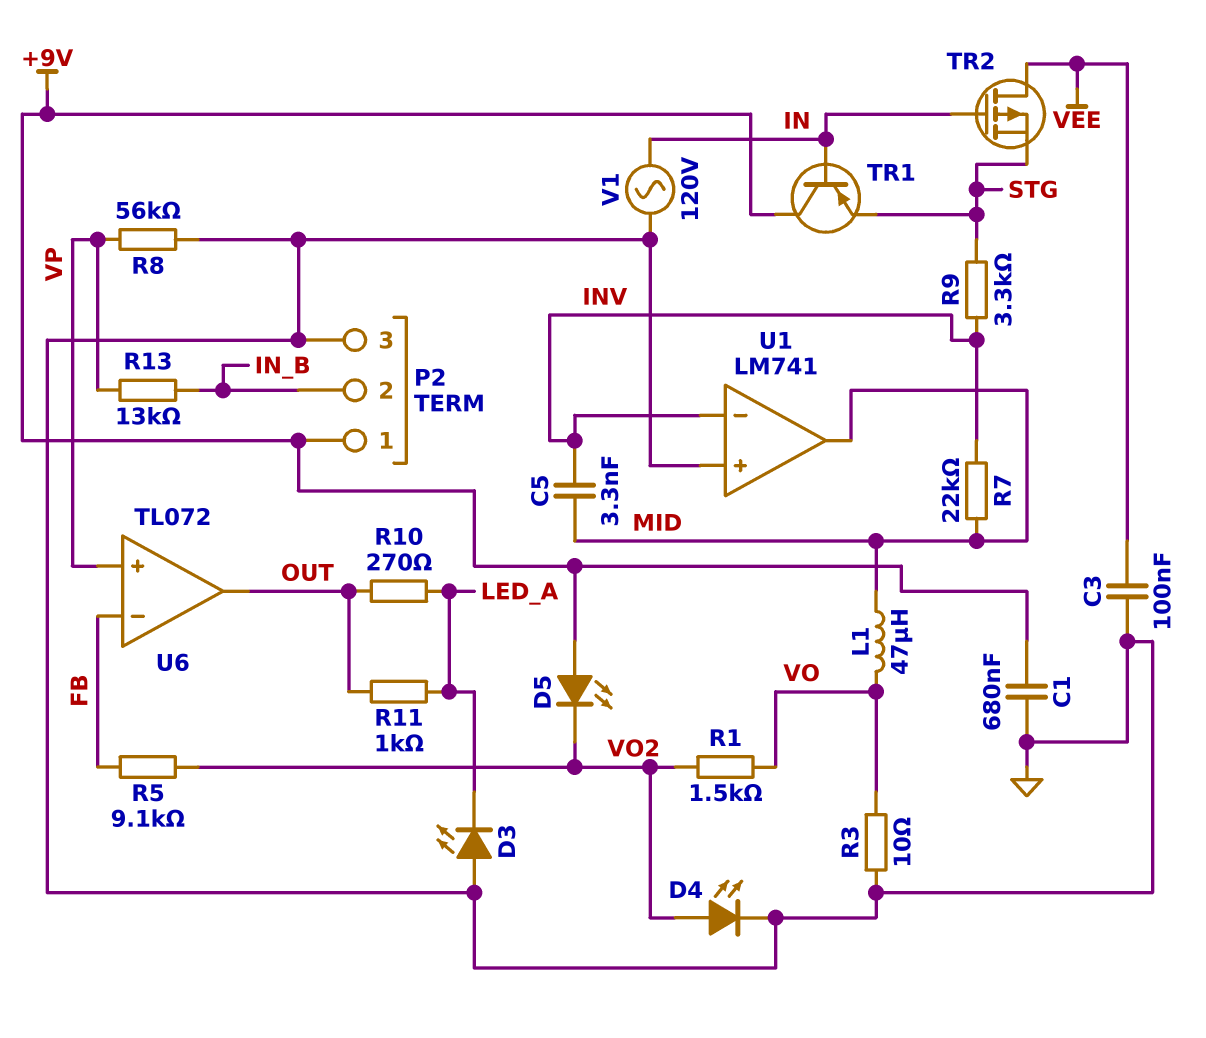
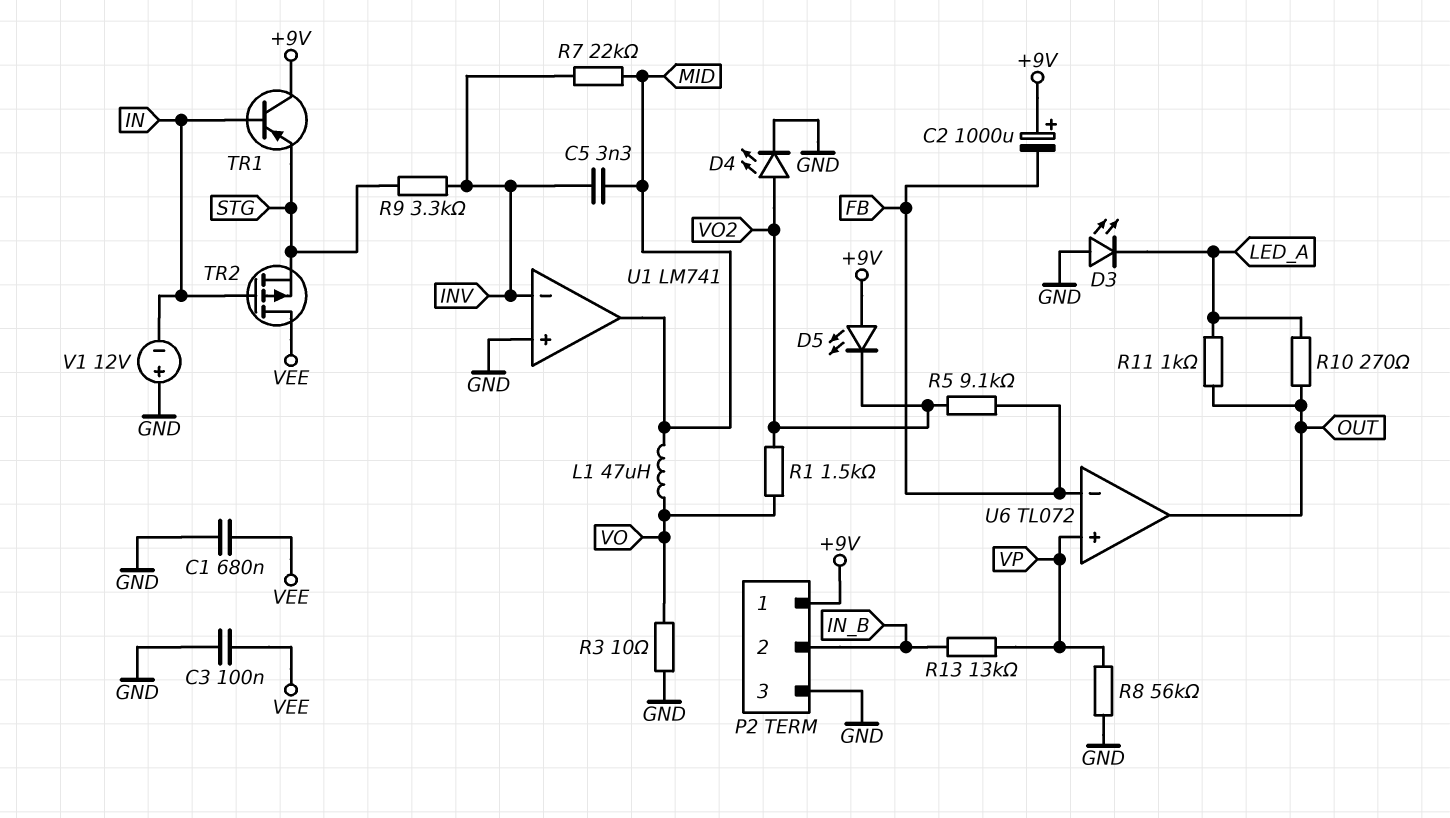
C1: 680nF (+9V, GND) -> 680nF (GND, VEE)
C2: none -> 1000uF (plus +9V, minus FB)
V1: AC 120V (GND, IN) -> 12V (plus GND, minus IN)

